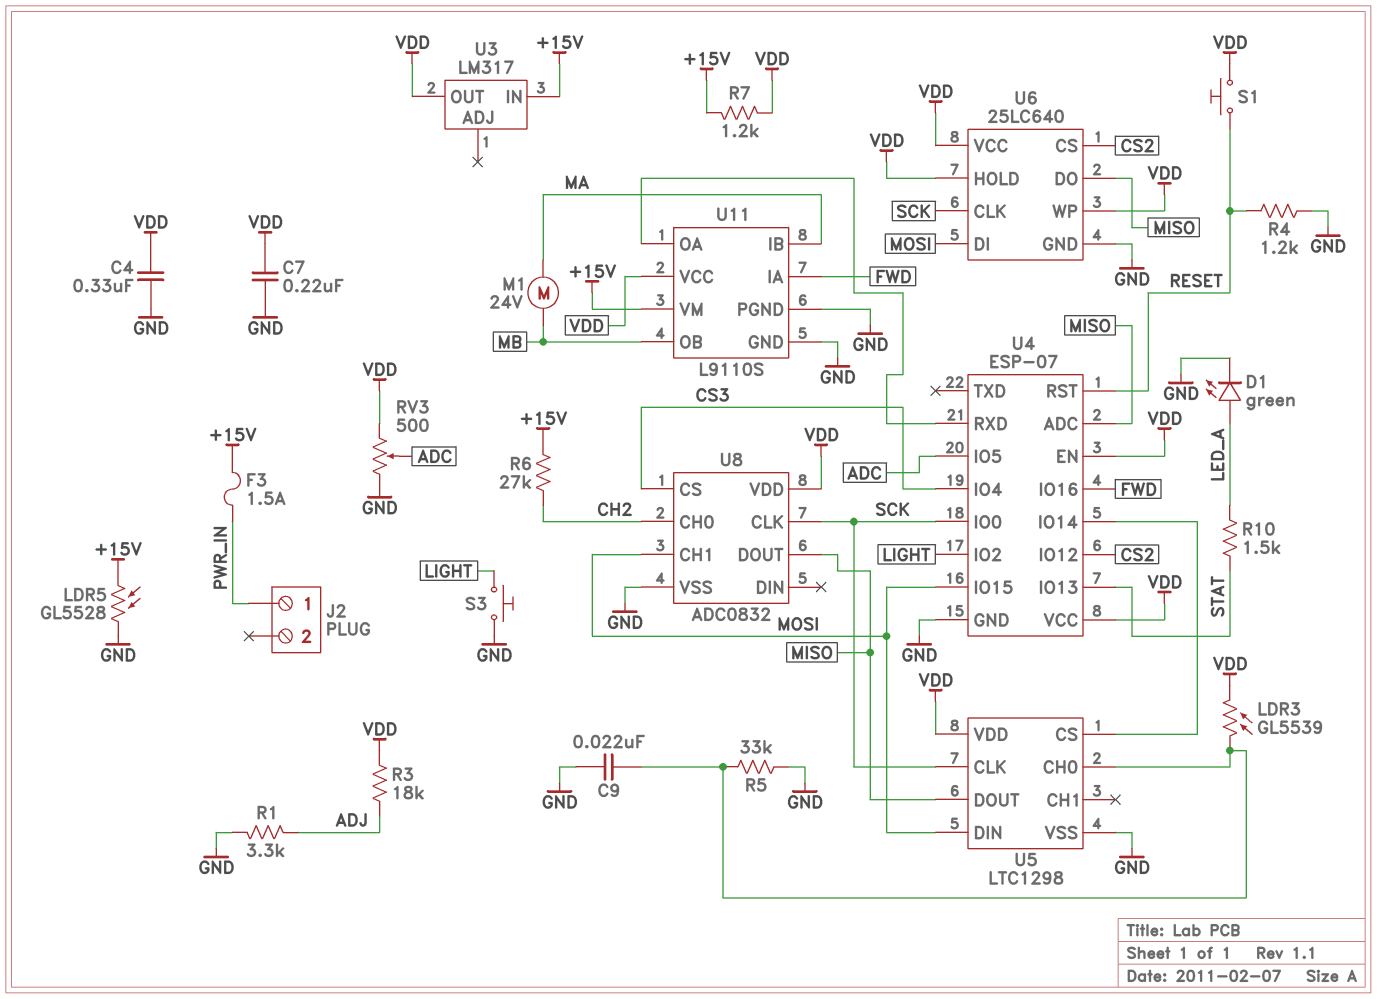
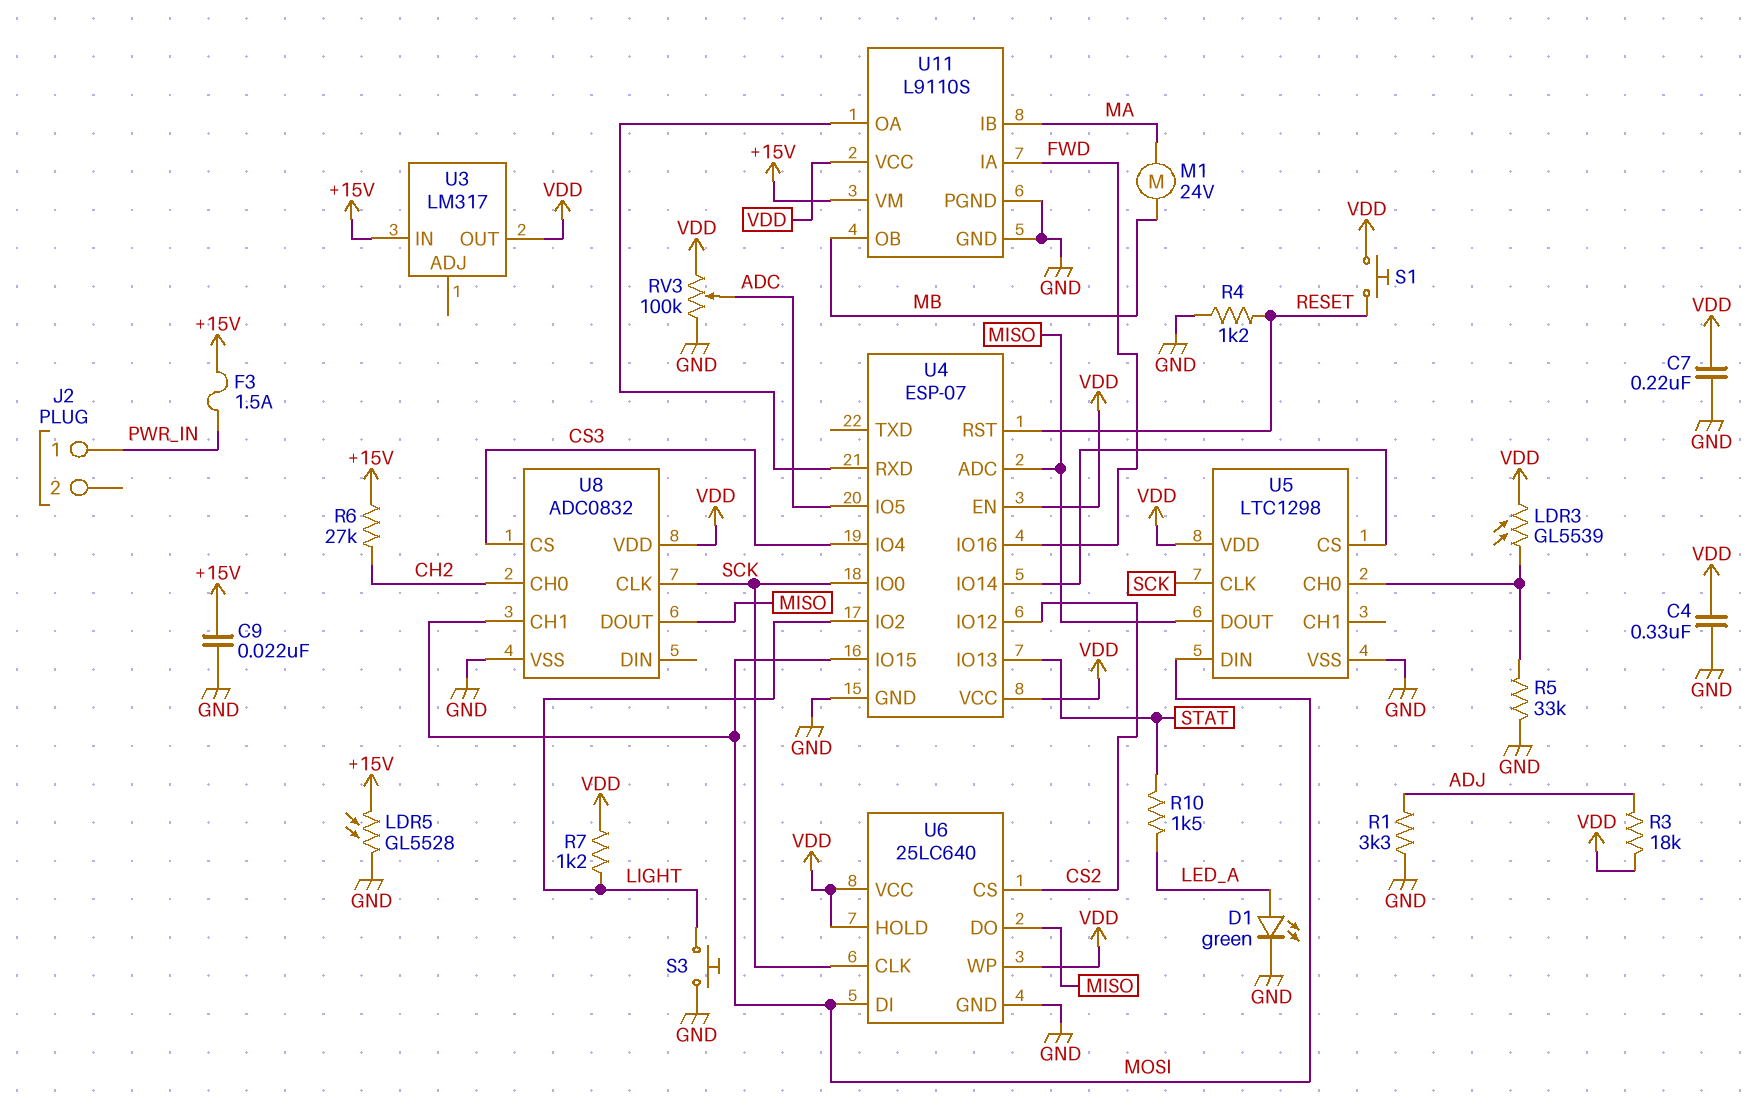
C9: 22nF (GND, U5/CH0) -> 22nF (+15V, GND)
R7: 1.2k (+15V, VDD) -> 1.2k (LIGHT, VDD)
RV3: 500 (GND, VDD, wiper ADC) -> 100k (GND, VDD, wiper ADC)

